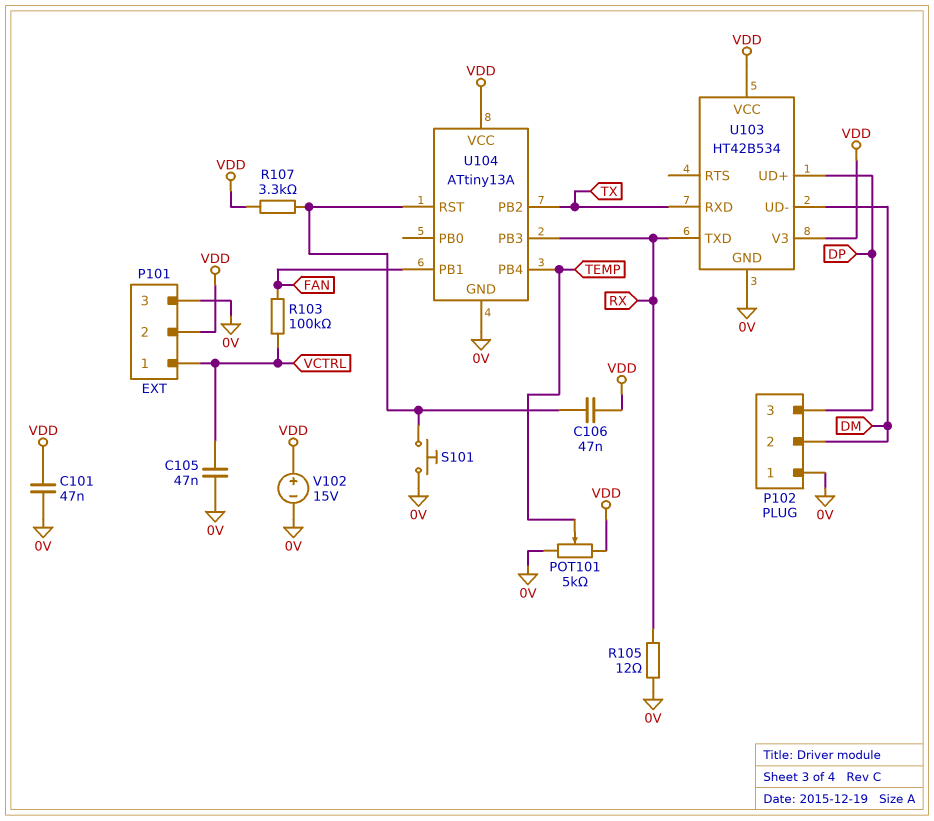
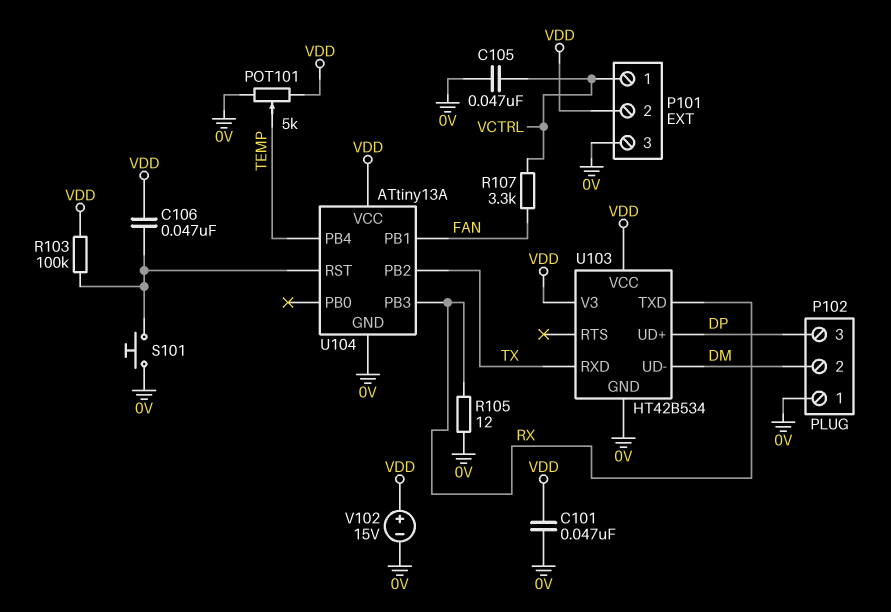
R103: 100k (FAN, VCTRL) -> 100k (U104/RST, VDD)
R107: 3.3k (U104/RST, VDD) -> 3.3k (FAN, VCTRL)

